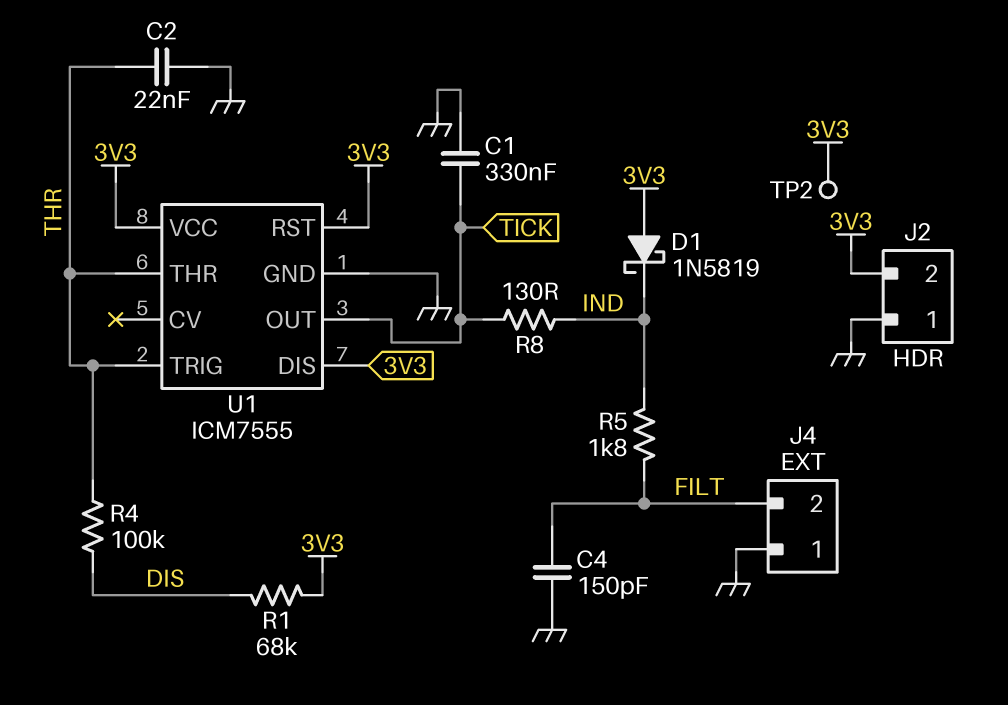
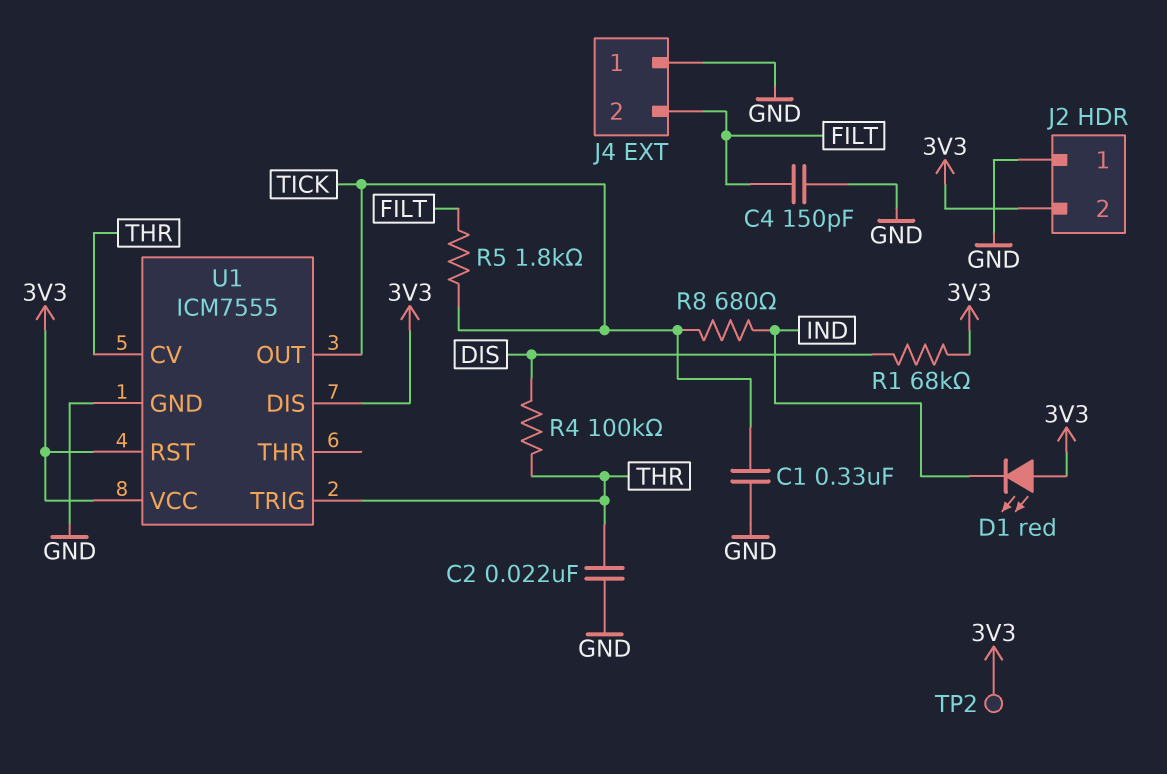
D1: schottky 1N5819 (A 3V3, K IND) -> LED red (A 3V3, K IND)
R5: 1.8k (FILT, IND) -> 1.8k (FILT, TICK)
R8: 130 (IND, TICK) -> 680 (IND, TICK)
U1 pin CV: none -> THR
U1 pin THR: THR -> none

